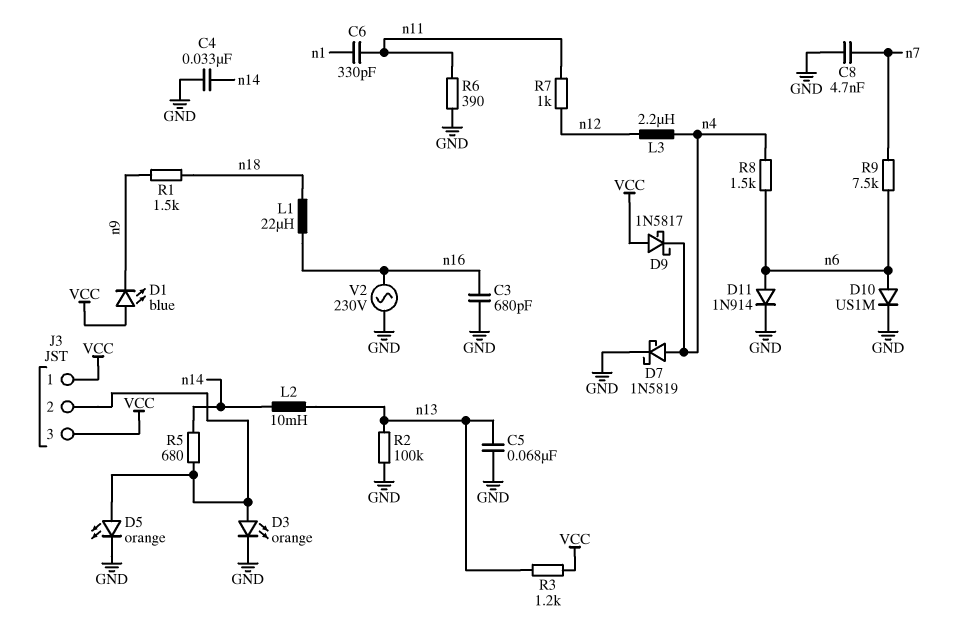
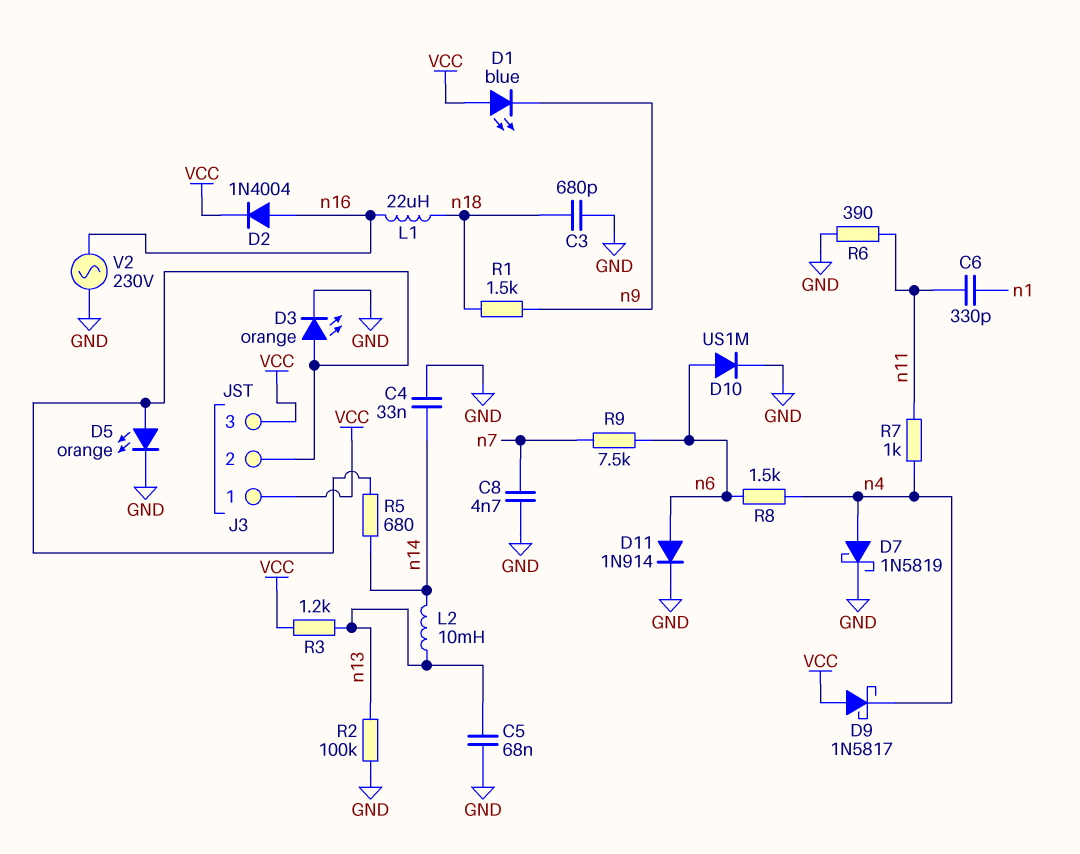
C3: 680pF (GND, n16) -> 680pF (GND, n18)
D2: none -> diode 1N4004 (A n16, K VCC)
L3: 2.2uH (n4, n12) -> none
R7: 1k (n11, n12) -> 1k (n4, n11)

